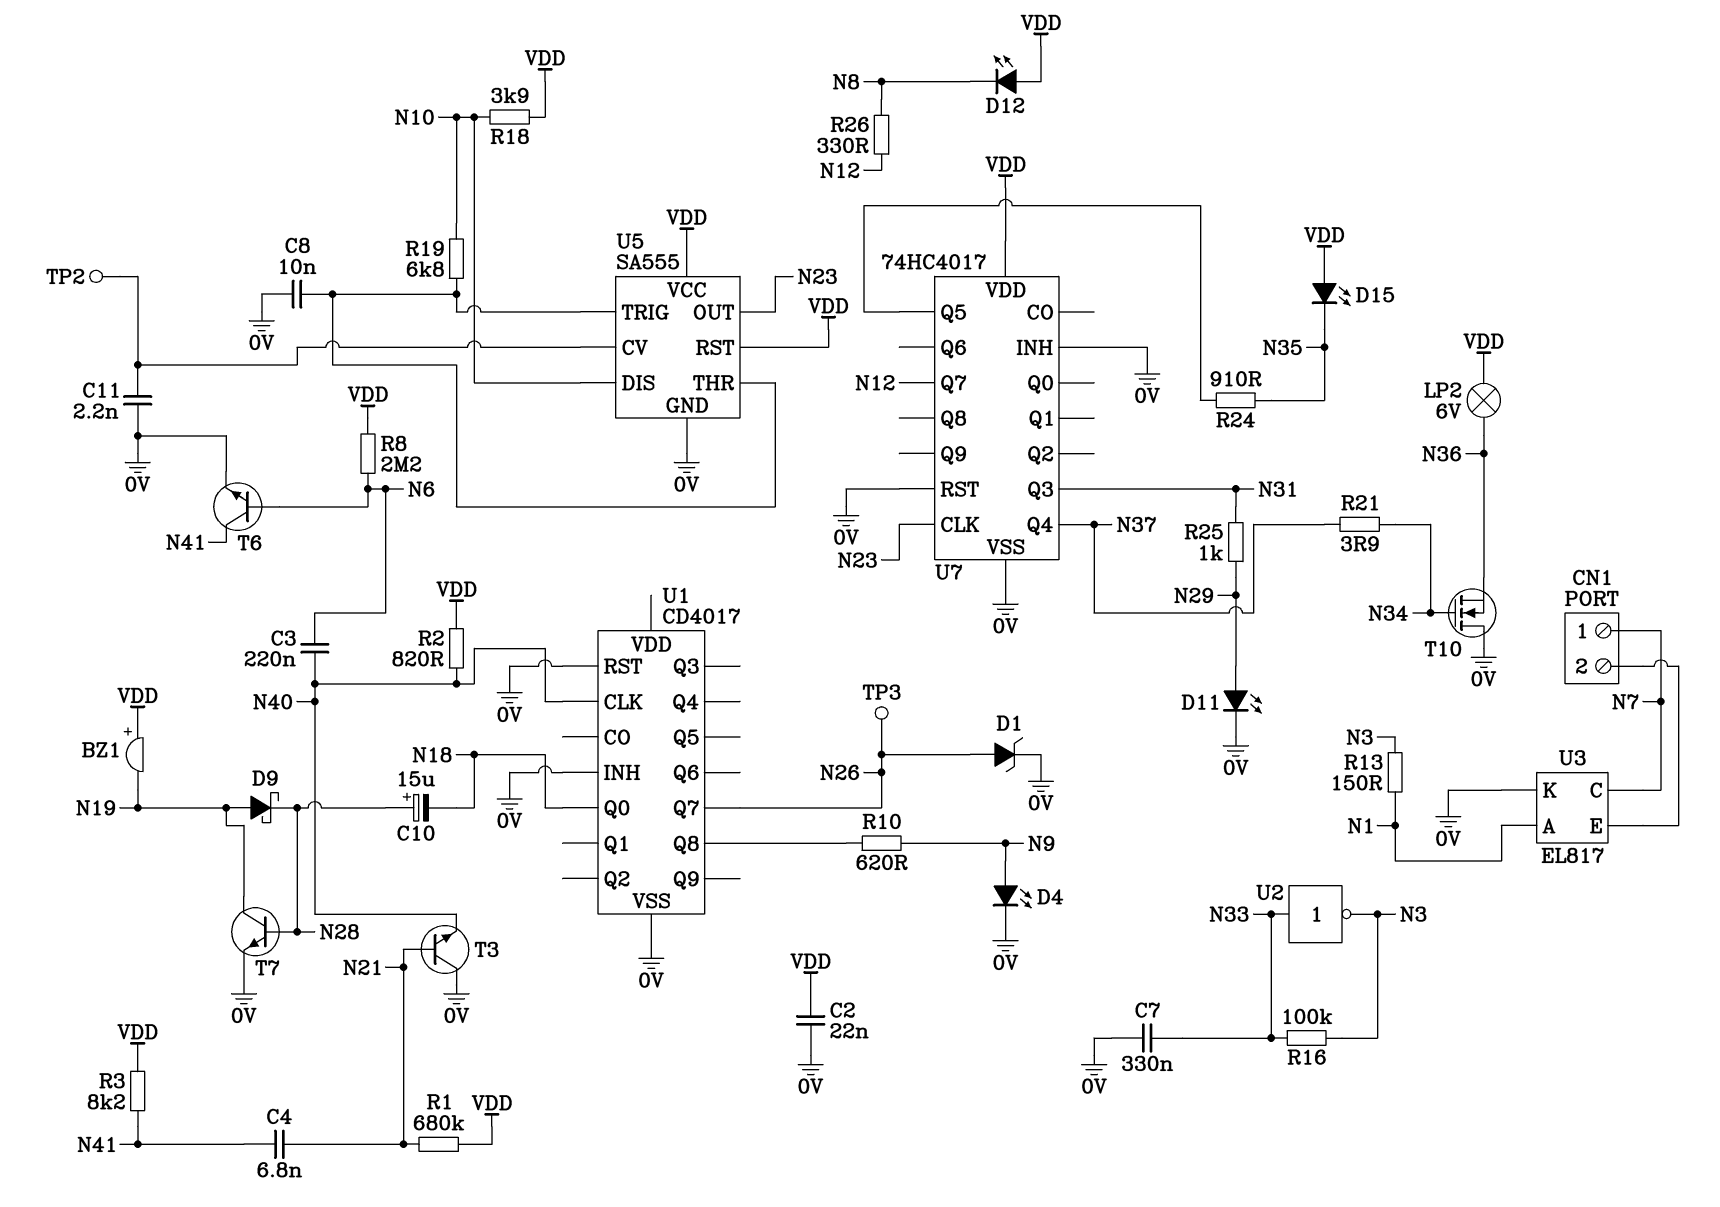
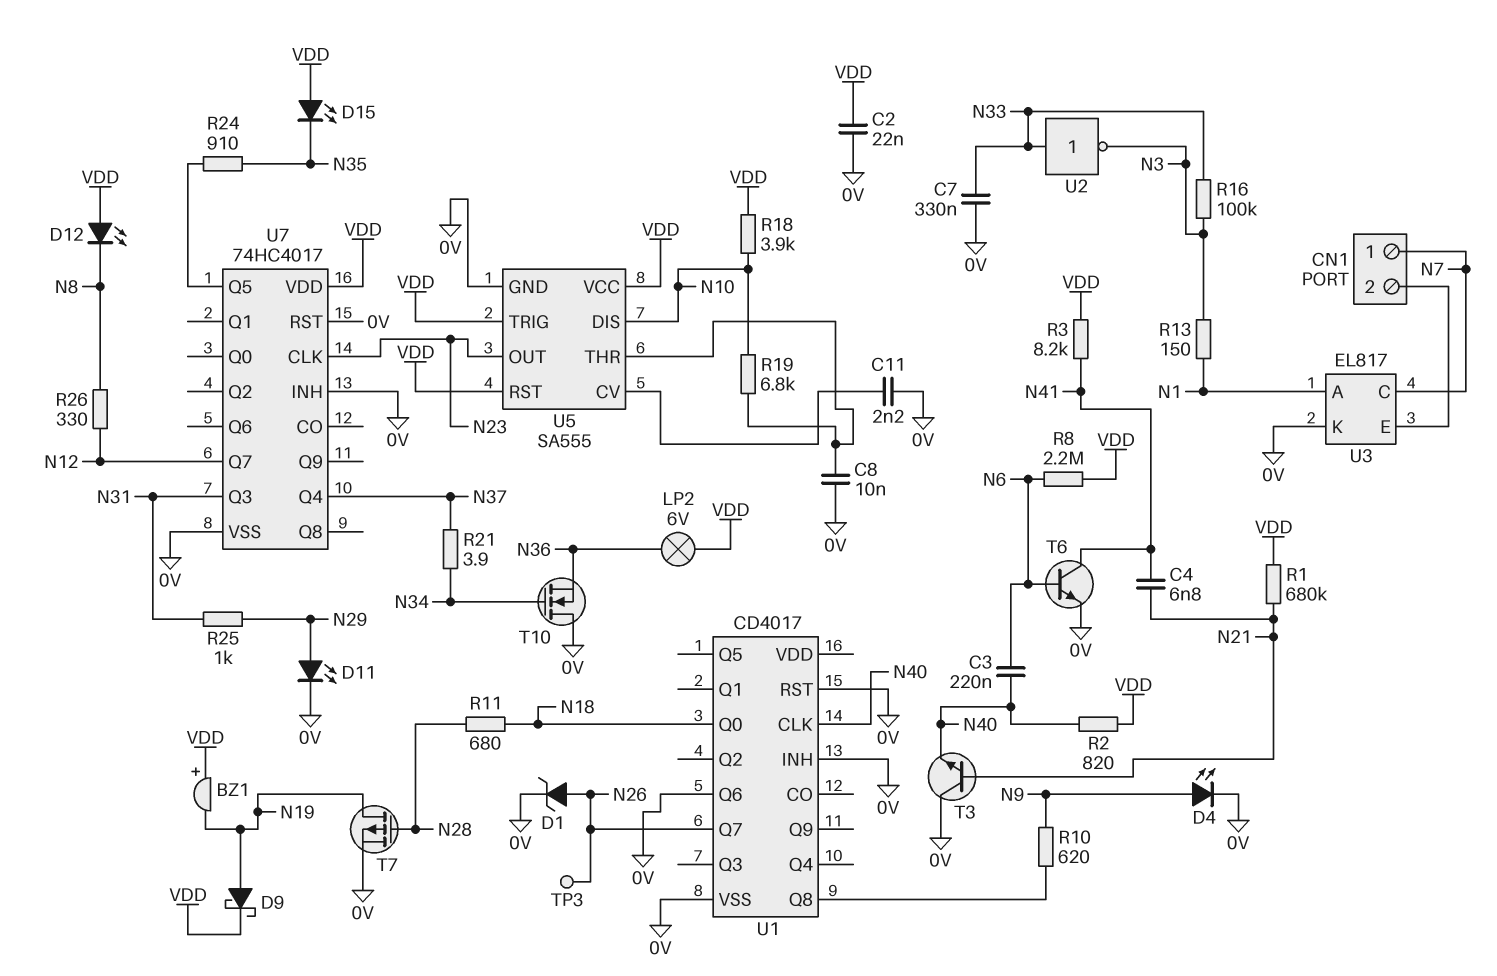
C10: 15uF (plus N28, minus N18) -> none
D9: schottky (A N19, K N28) -> schottky (A N19, K VDD)
R11: none -> 680 (N18, N28)
T7: NPN (B N28, C N19, E 0V) -> PMOS (G N28, D N19, S 0V)
TP2: test point (U5/CV) -> none
U1 pin Q6: none -> 0V
U5 pin TRIG: U5/THR -> VDD

